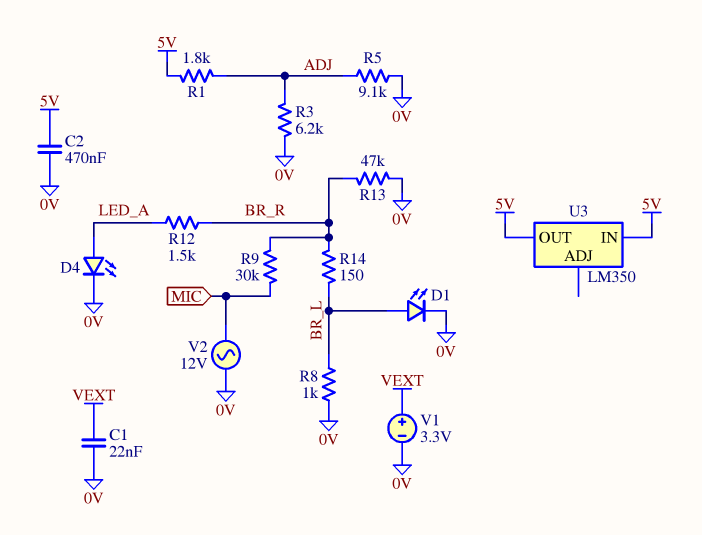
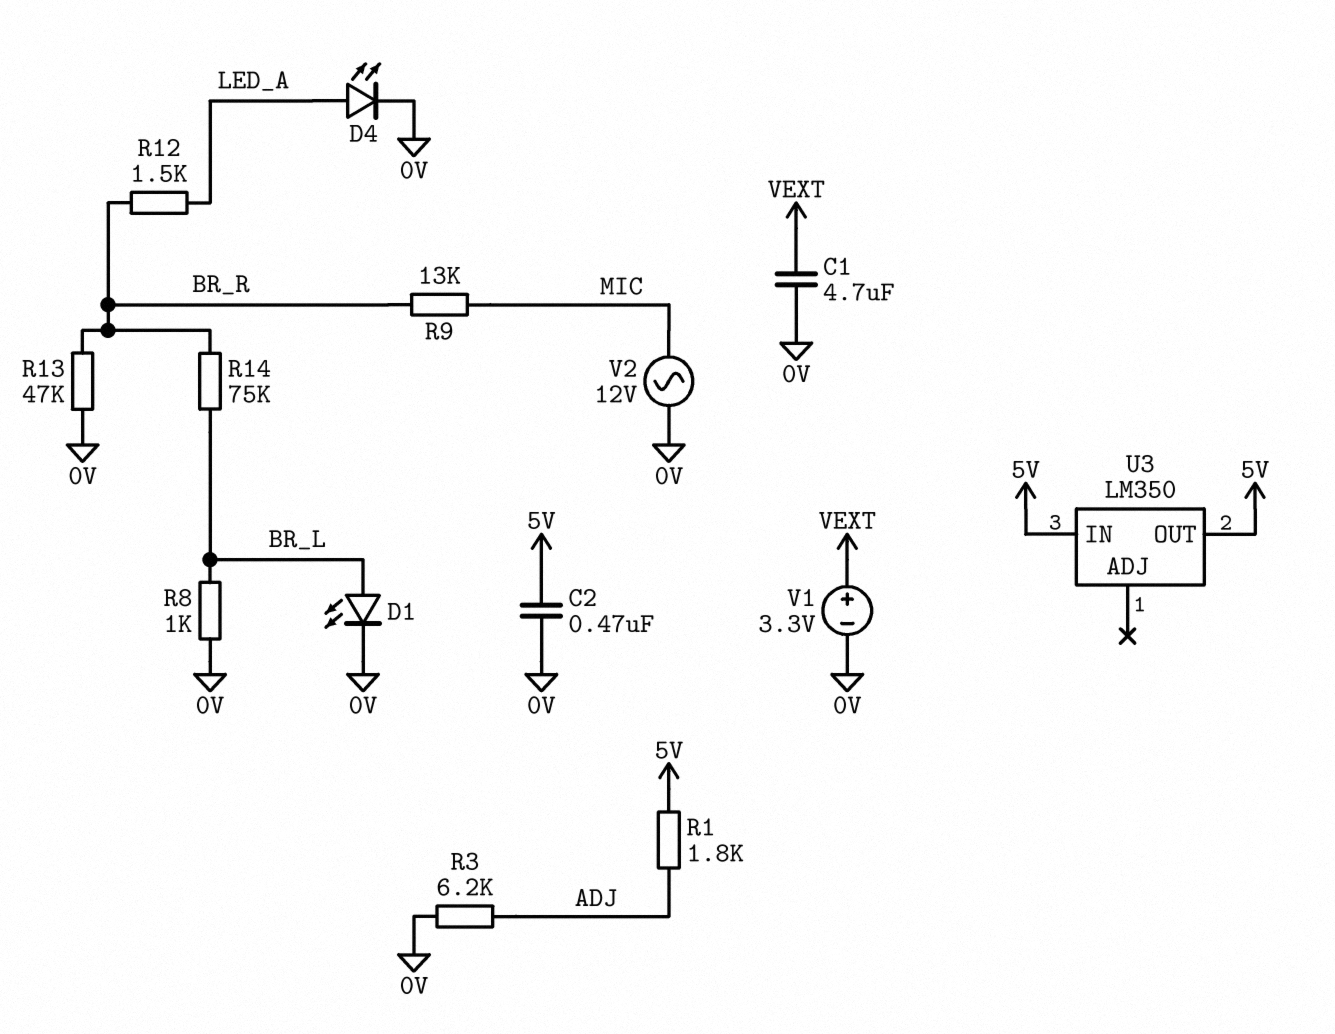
C1: 22nF (0V, VEXT) -> 4.7uF (0V, VEXT)
R5: 9.1k (0V, ADJ) -> none
R9: 30k (BR_R, MIC) -> 13k (BR_R, MIC)
R14: 150 (BR_L, BR_R) -> 75k (BR_L, BR_R)

